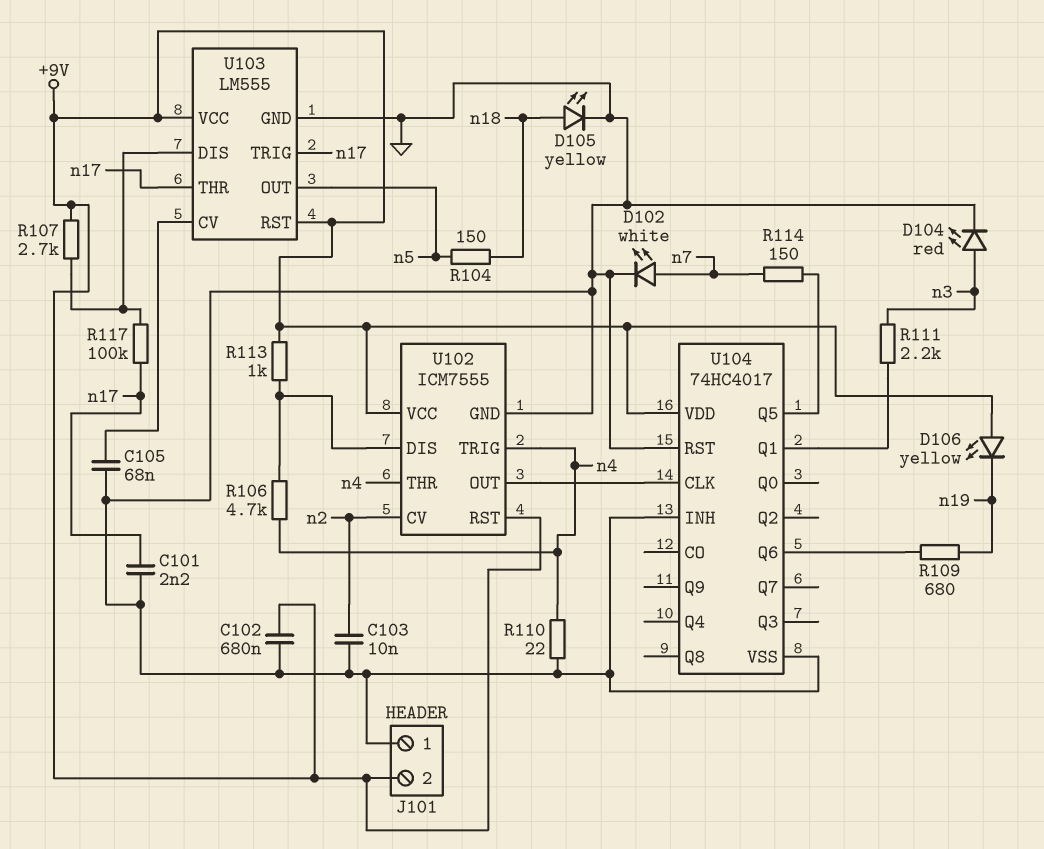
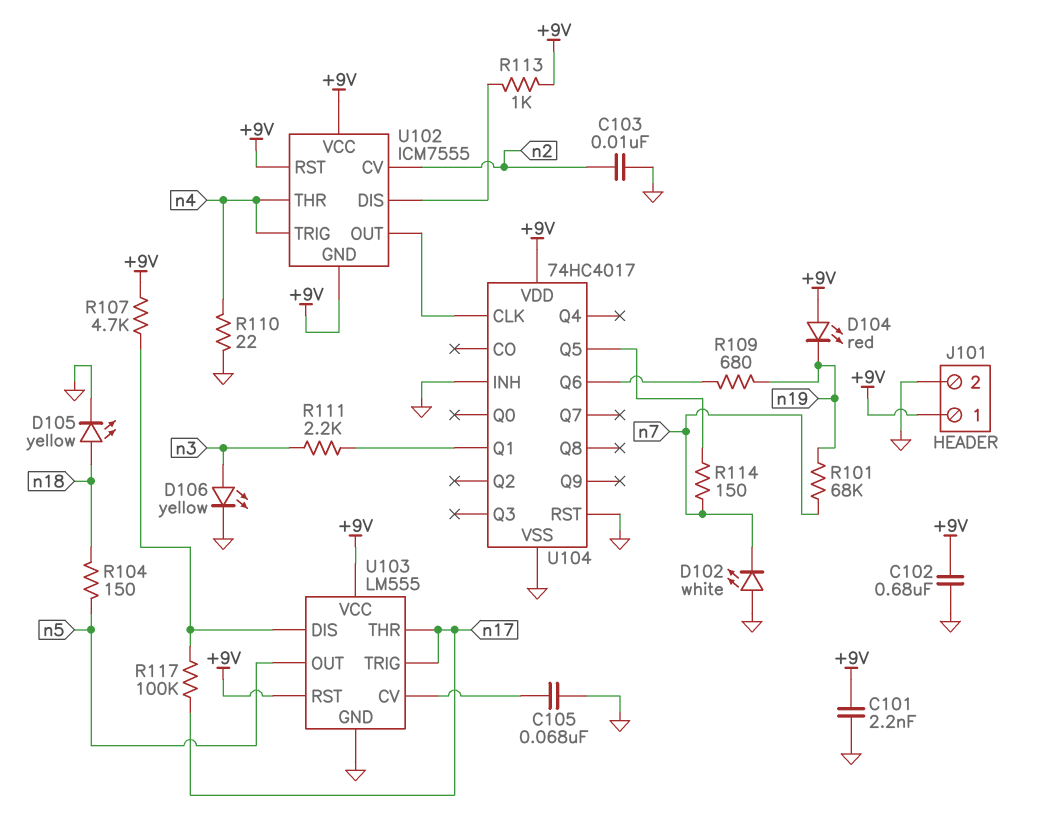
C101: 2.2nF (GND, n17) -> 2.2nF (+9V, GND)
D102: LED white (A n7, K GND) -> LED white (A GND, K n7)
D104: LED red (A n3, K GND) -> LED red (A +9V, K n19)
D106: LED yellow (A +9V, K n19) -> LED yellow (A n3, K GND)
J101 pin 1: GND -> +9V
J101 pin 2: +9V -> GND
R101: none -> 68k (n7, n19)
R106: 4.7k (U102/DIS, n4) -> none
R107: 2.7k (+9V, U103/DIS) -> 4.7k (+9V, U103/DIS)
U102 pin GND: GND -> +9V

